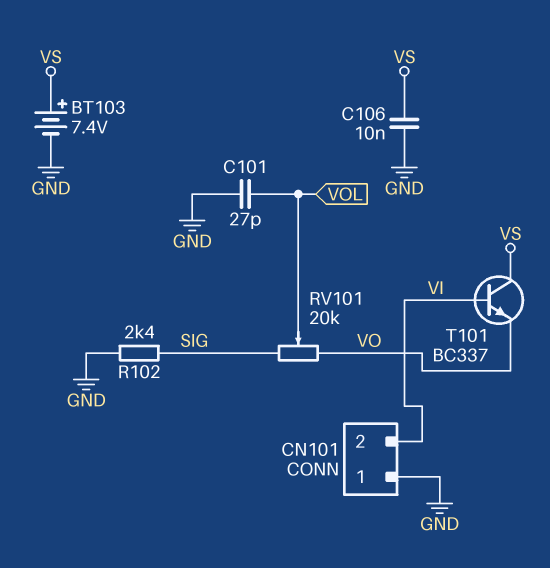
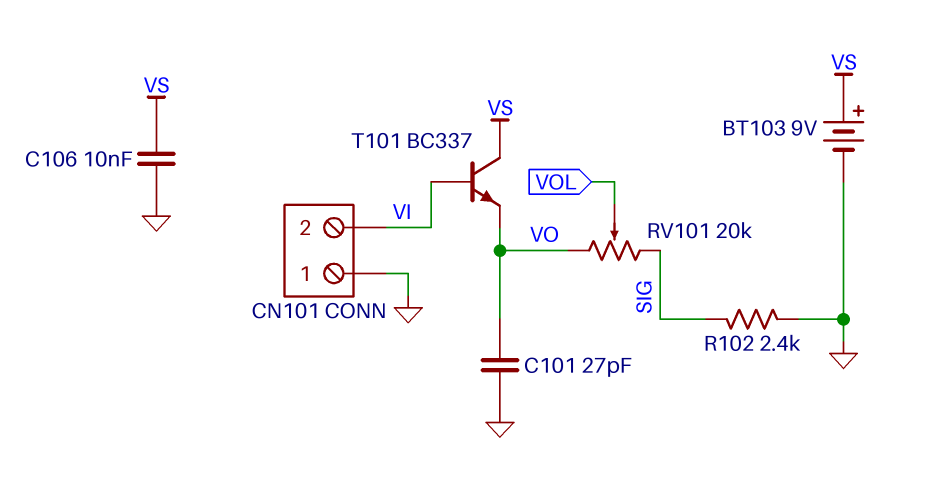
BT103: 7.4V (plus VS, minus GND) -> 9V (plus VS, minus GND)
C101: 27pF (GND, VOL) -> 27pF (GND, VO)

